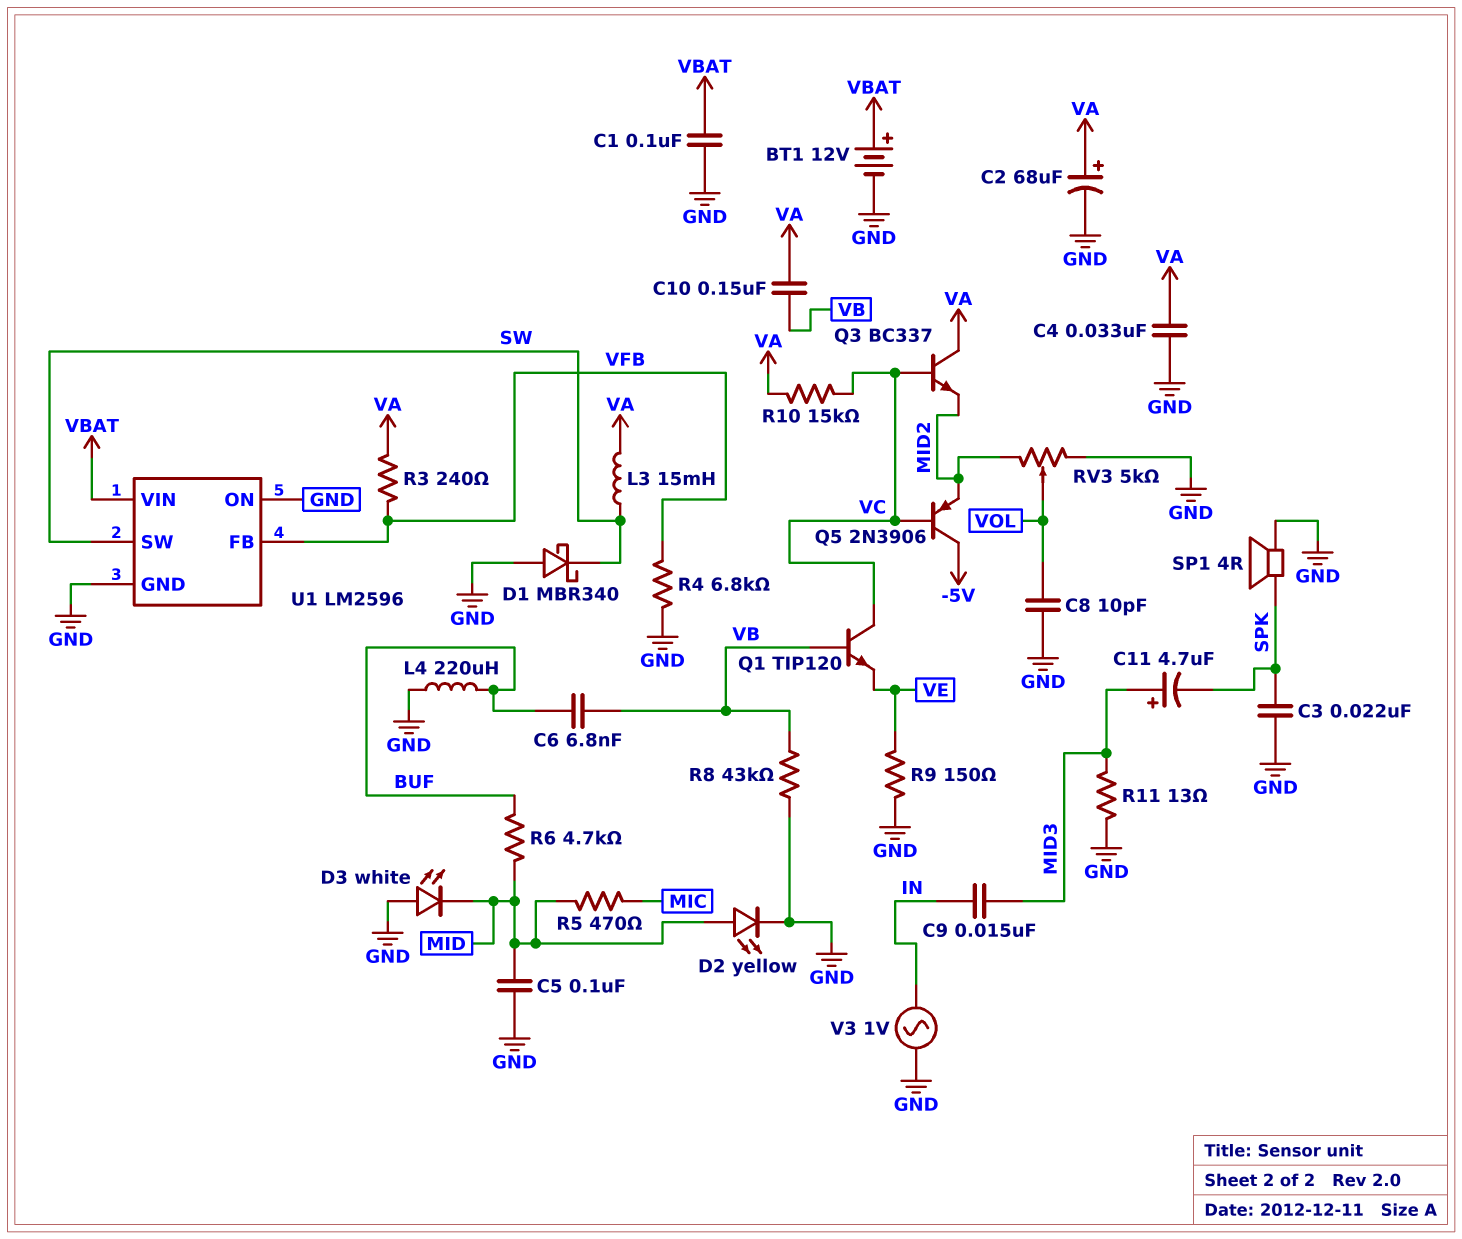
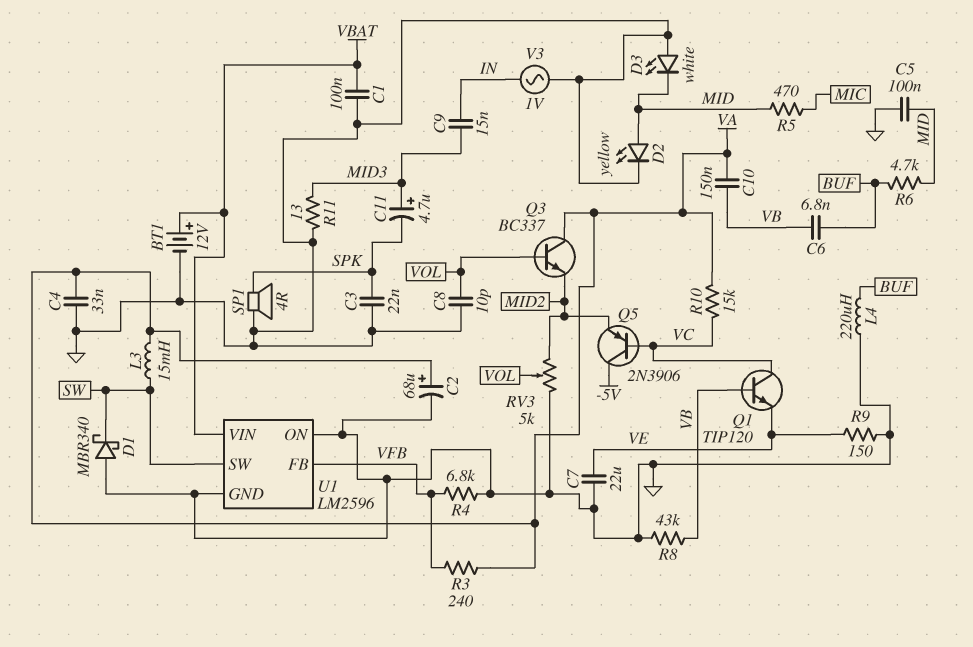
C7: none -> 22uF (GND, VE)
Q3: NPN BC337 (B VC, C VA, E MID2) -> NPN BC337 (B VOL, C VA, E MID2)

